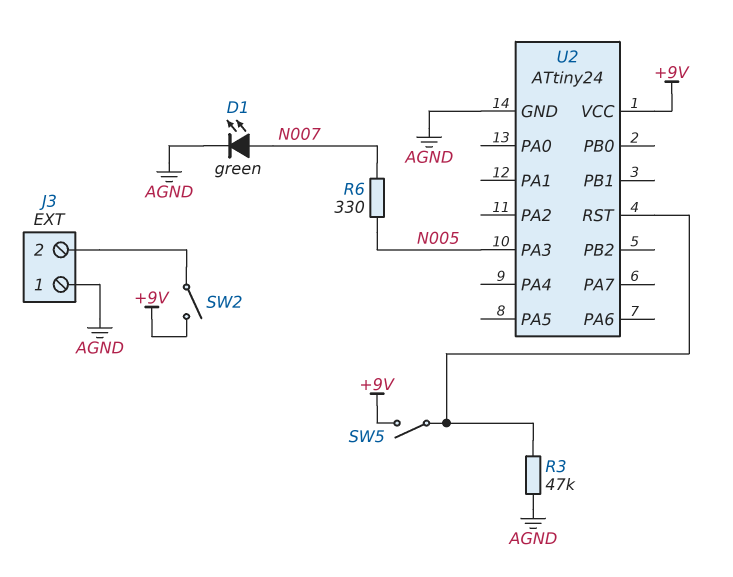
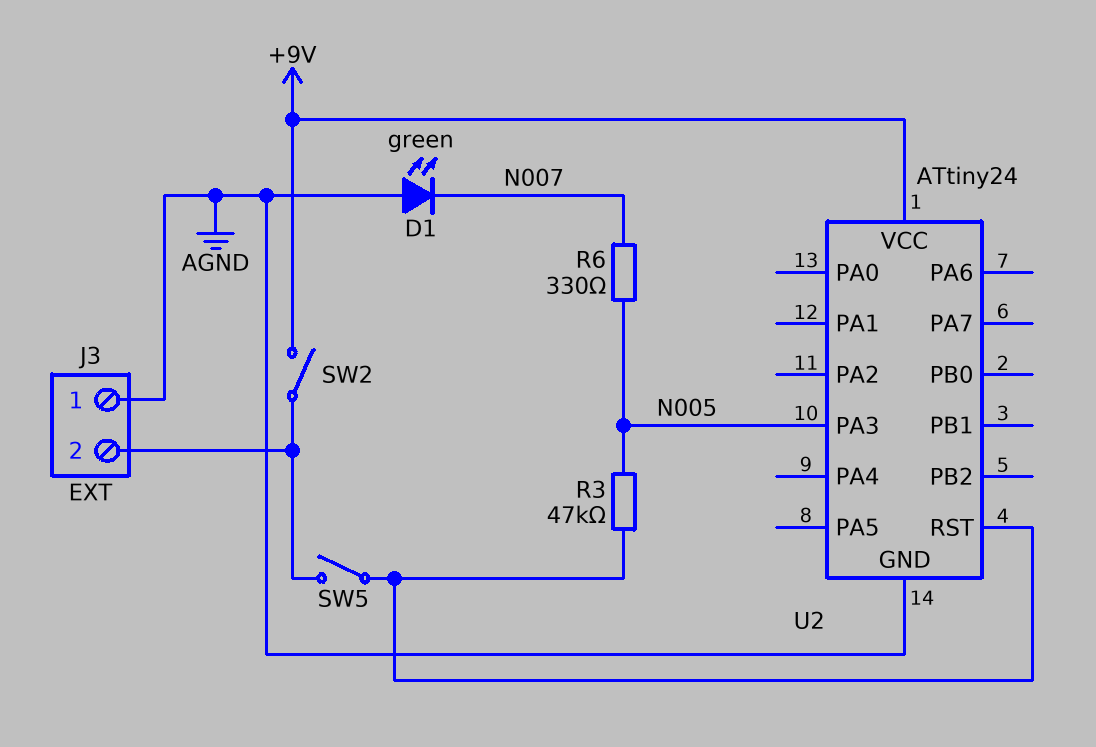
D1: LED green (A N007, K AGND) -> LED green (A AGND, K N007)
R3: 47k (AGND, U2/RST) -> 47k (N005, U2/RST)
SW5: switch (+9V, U2/RST) -> switch (J3/2, U2/RST)

